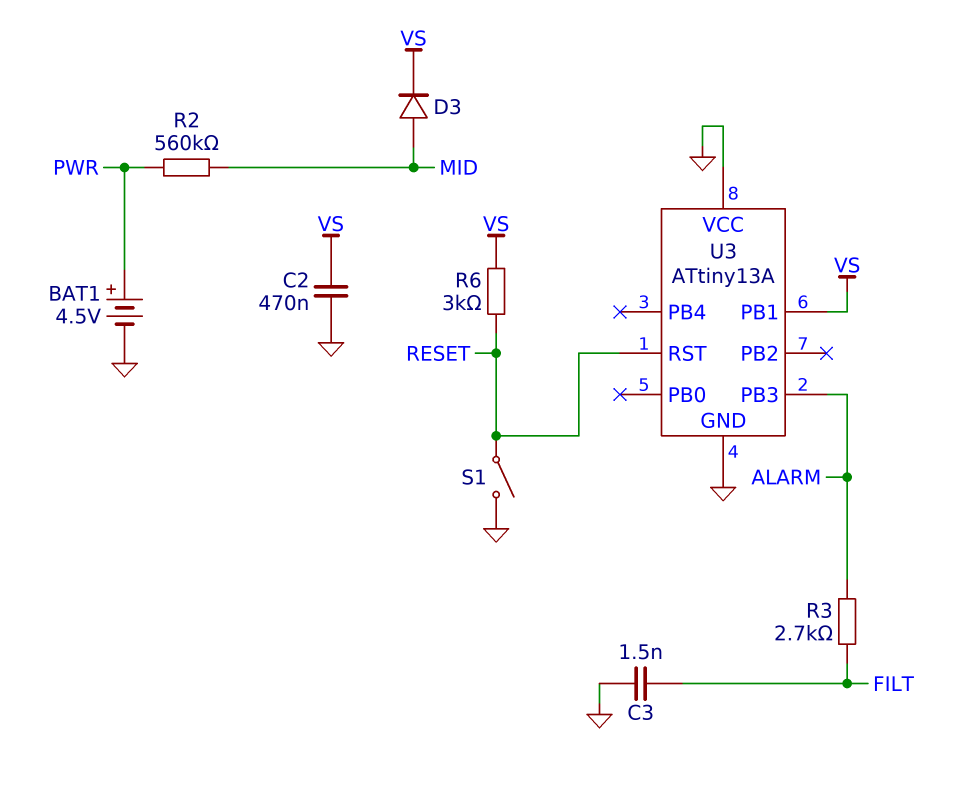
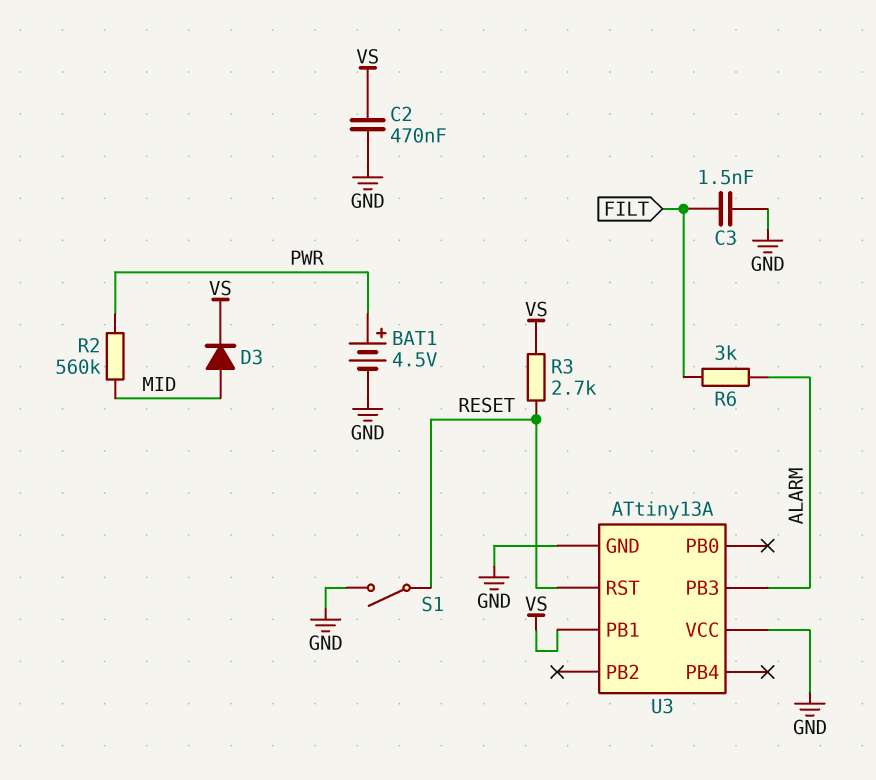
R3: 2.7k (ALARM, FILT) -> 2.7k (RESET, VS)
R6: 3k (RESET, VS) -> 3k (ALARM, FILT)

